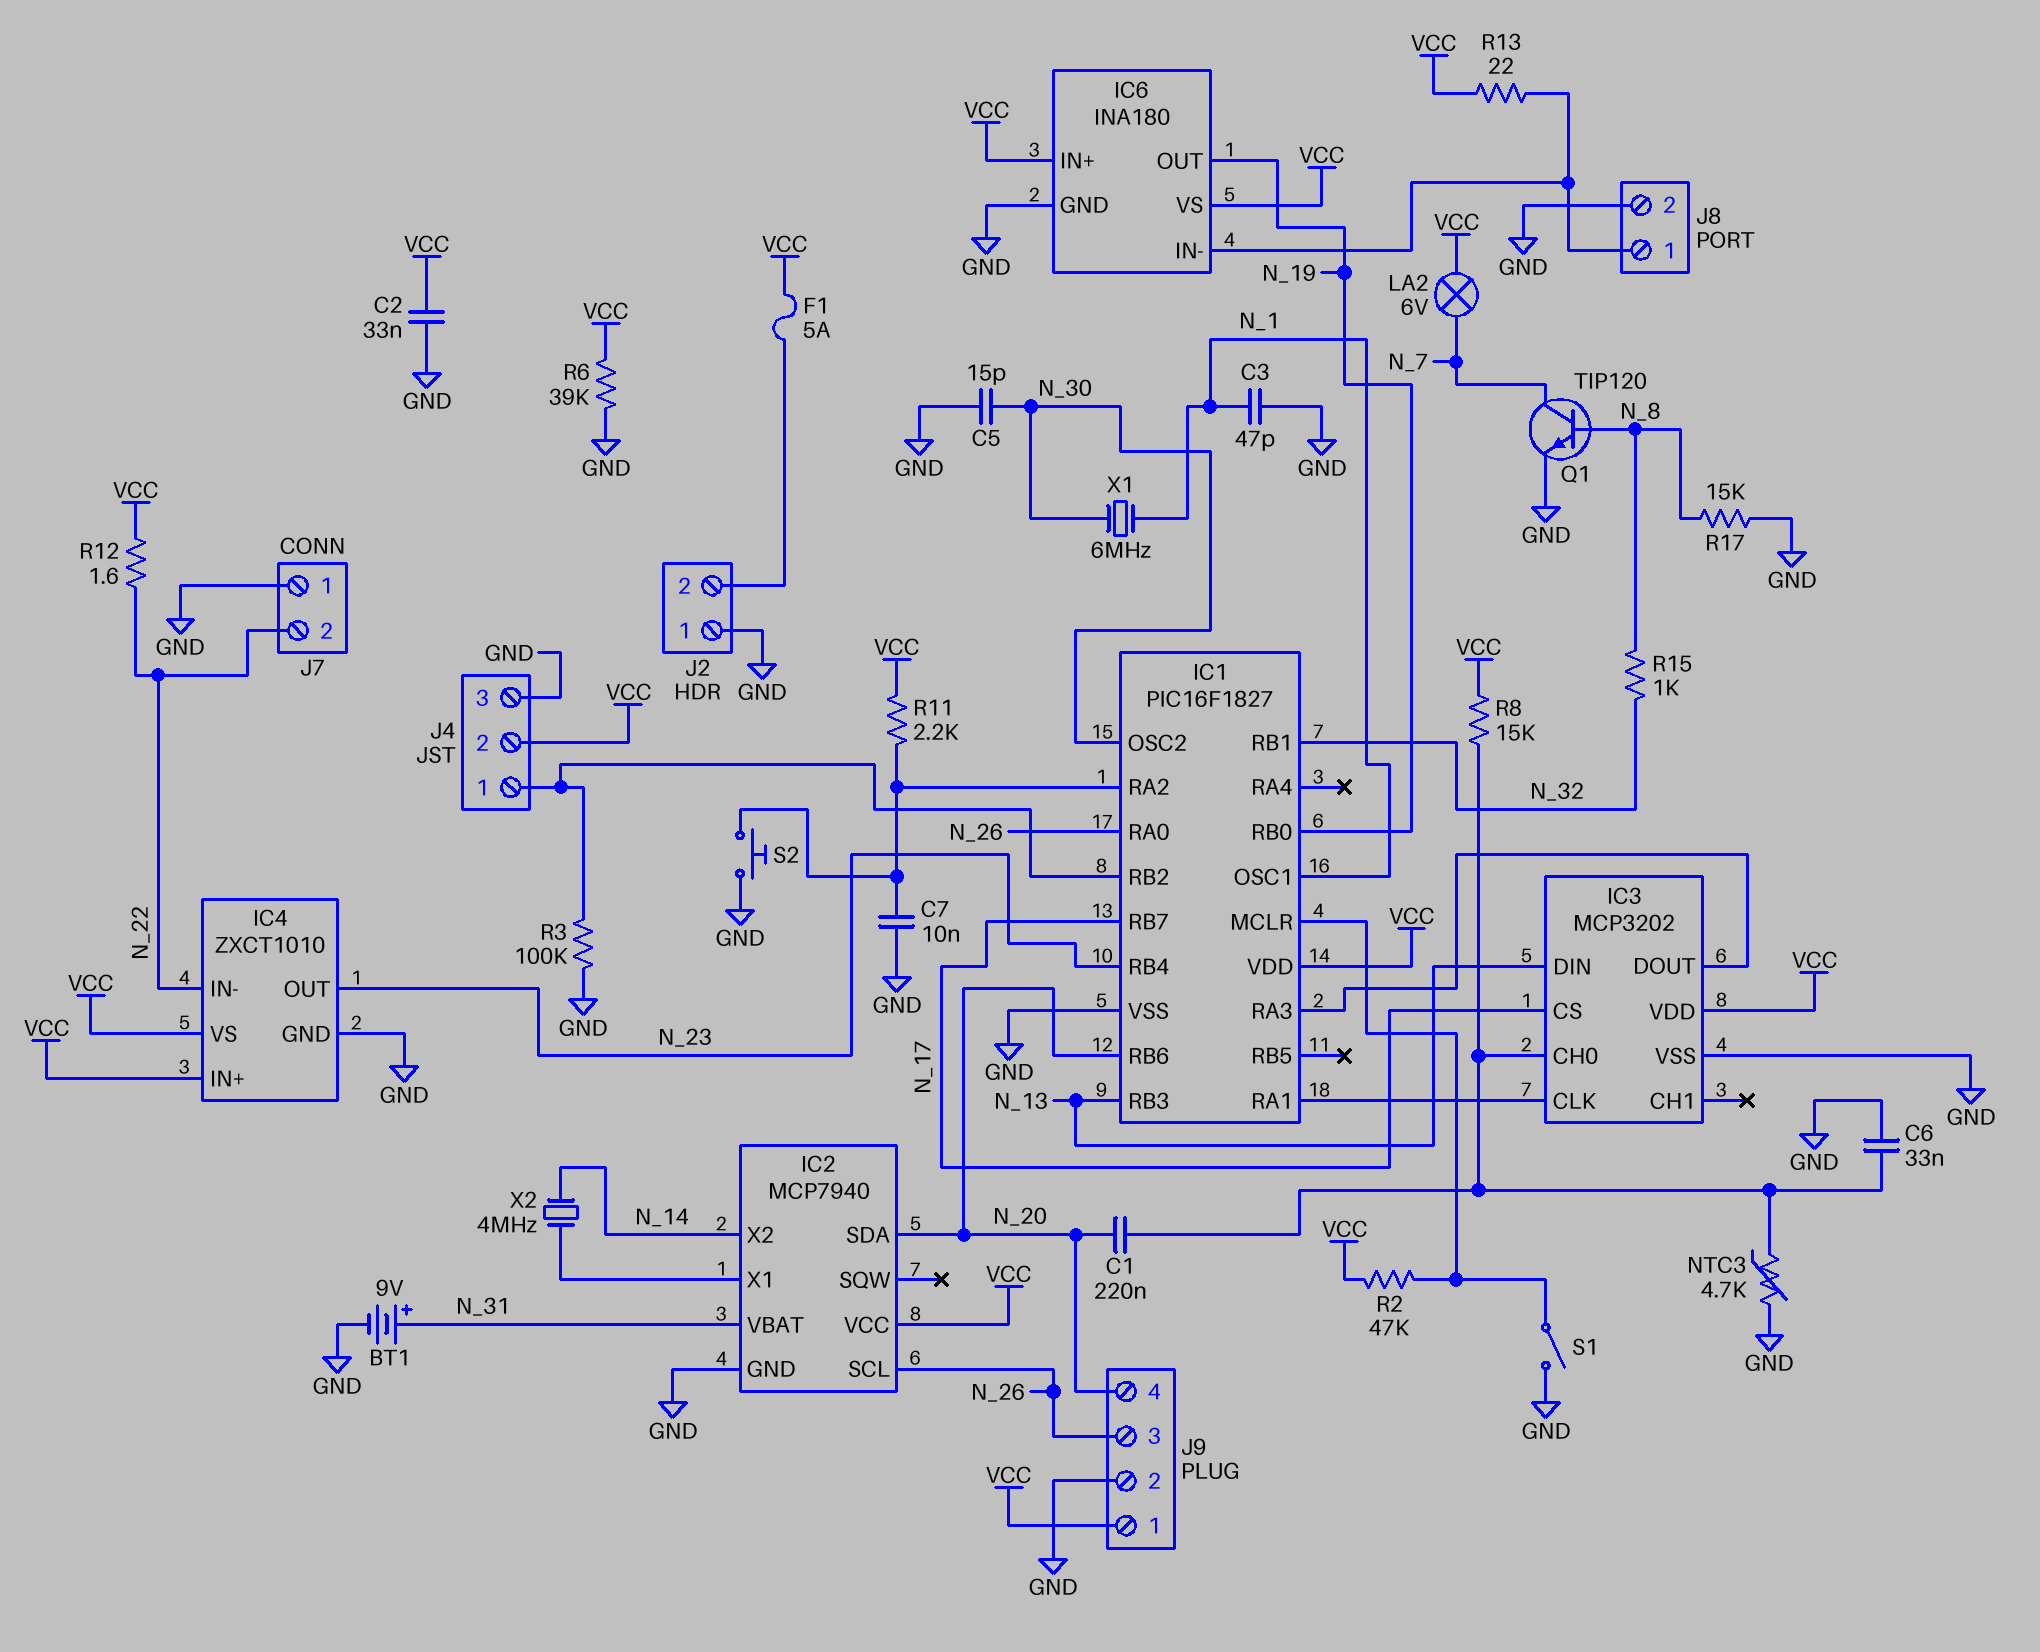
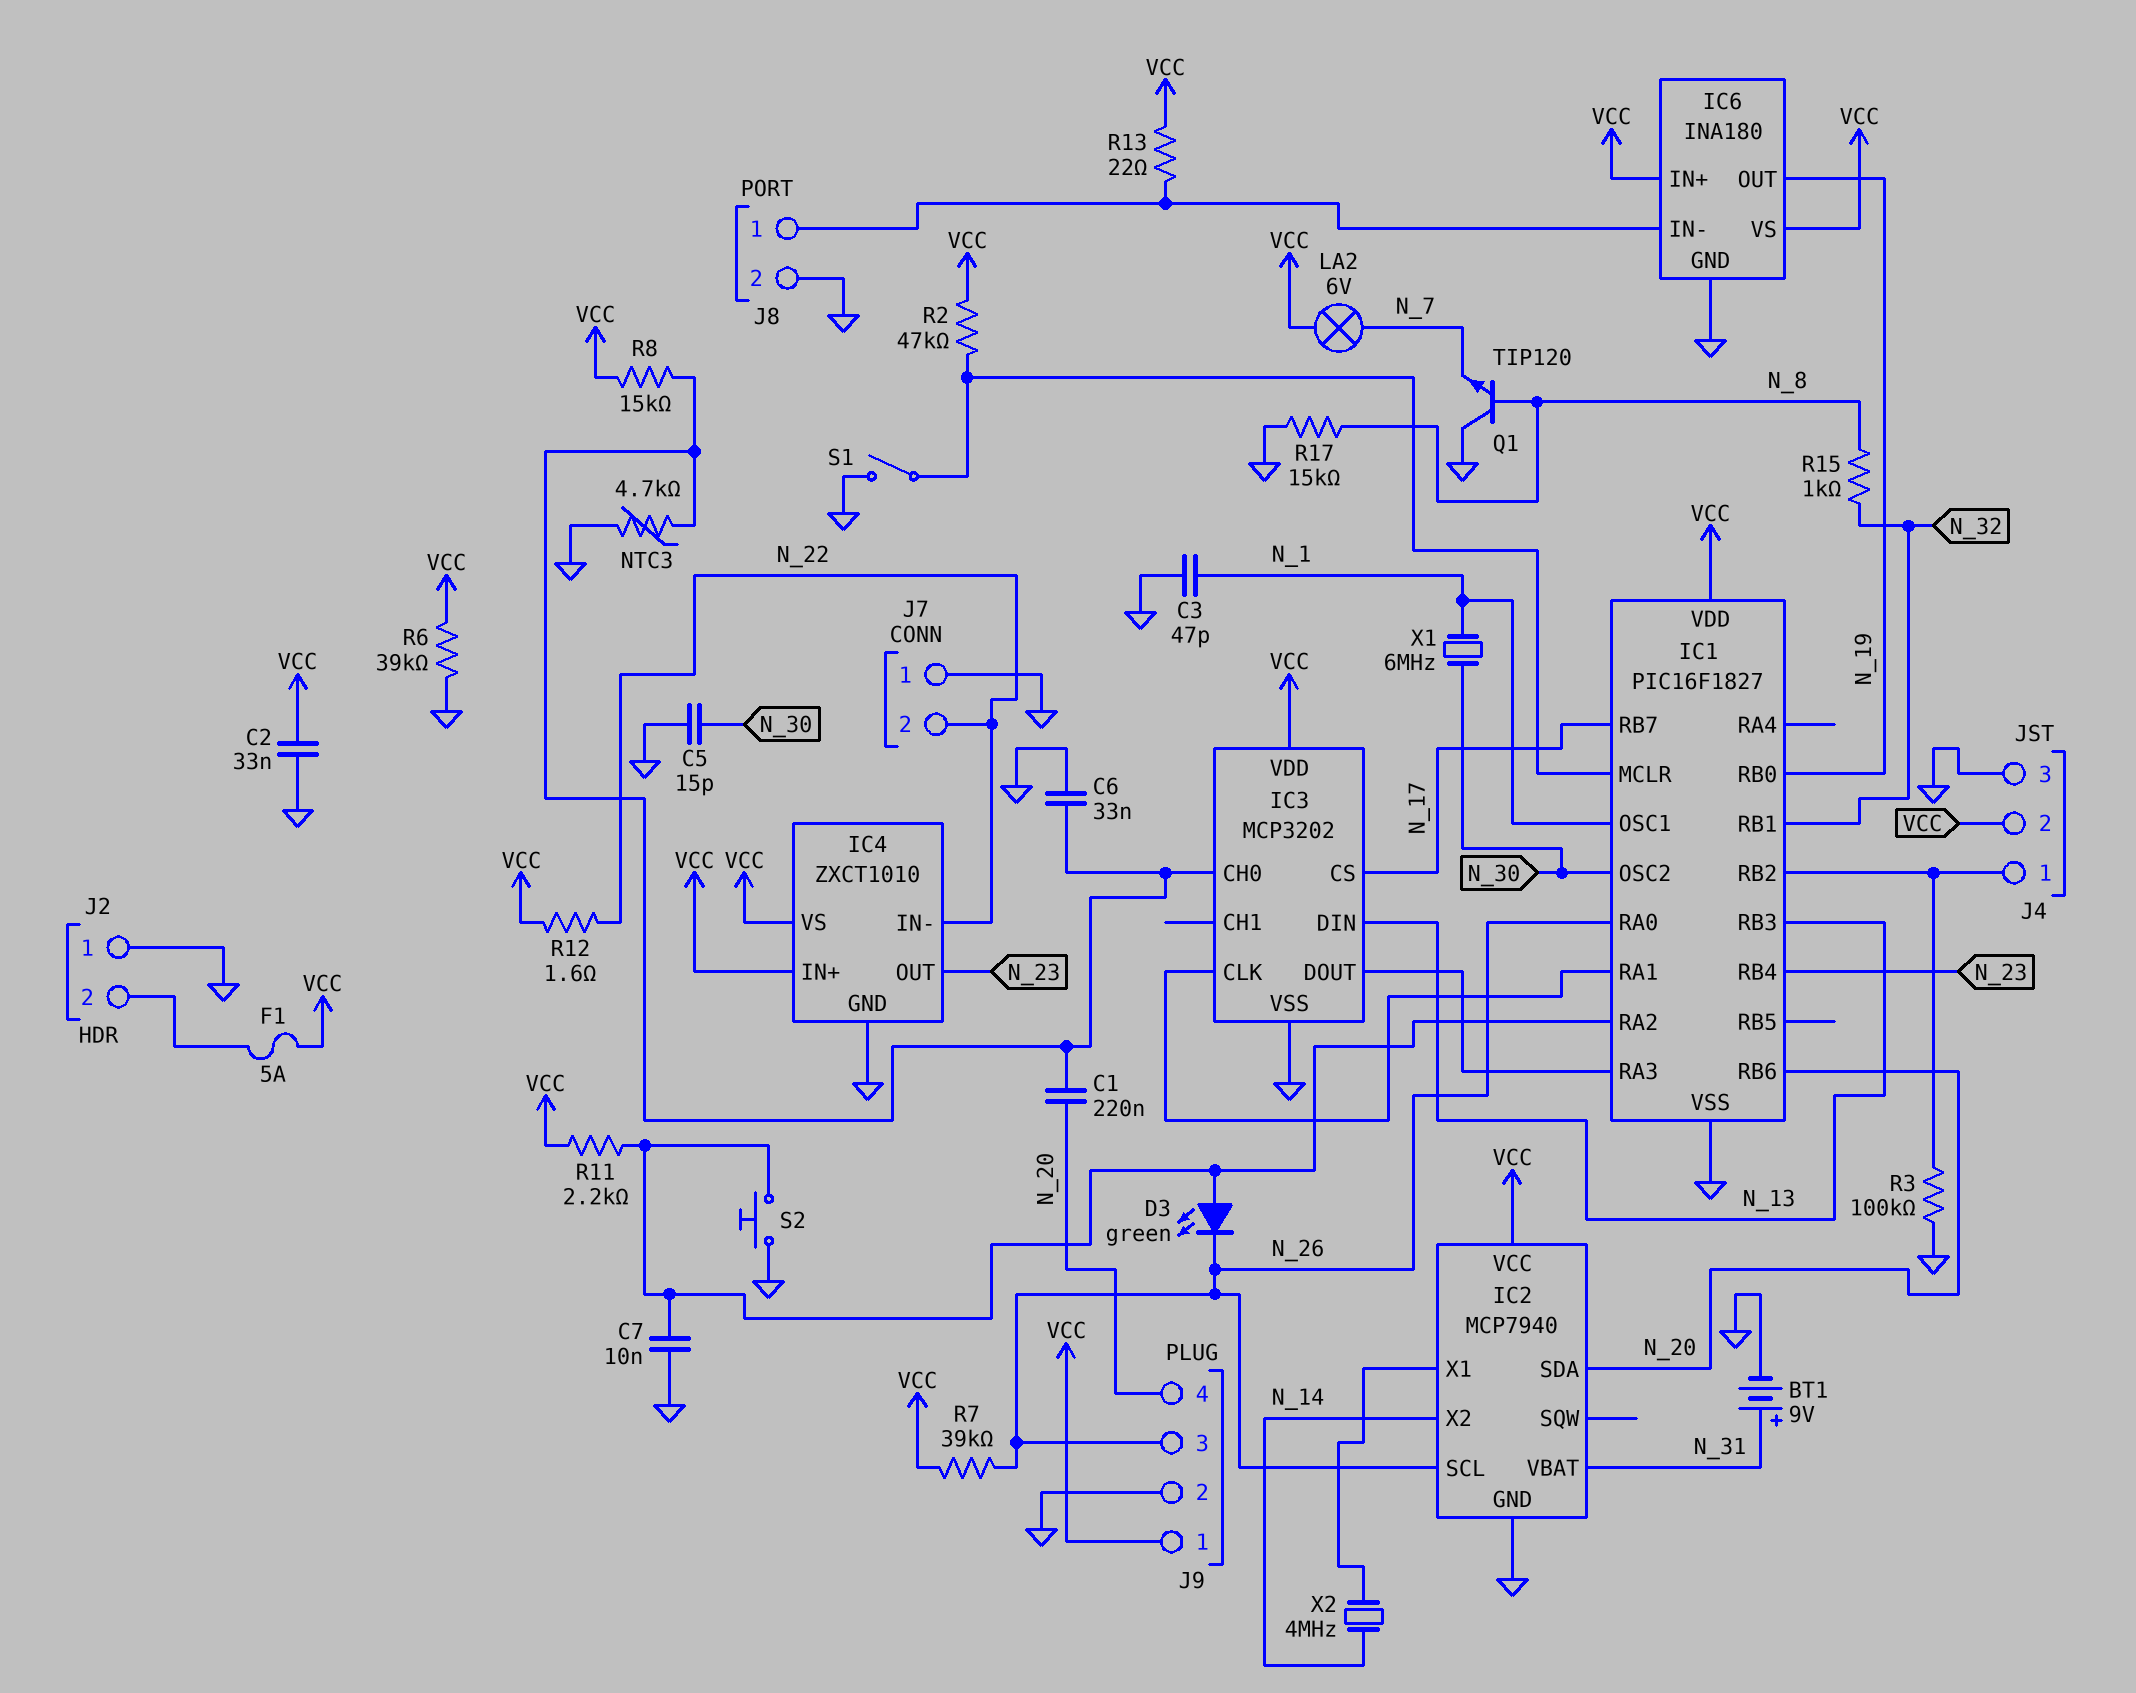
D3: none -> LED green (A IC1/RA2, K N_26)
Q1: NPN TIP120 (B N_8, C N_7, E GND) -> NPN TIP120 (B N_8, C GND, E N_7)
R7: none -> 39k (N_26, VCC)

